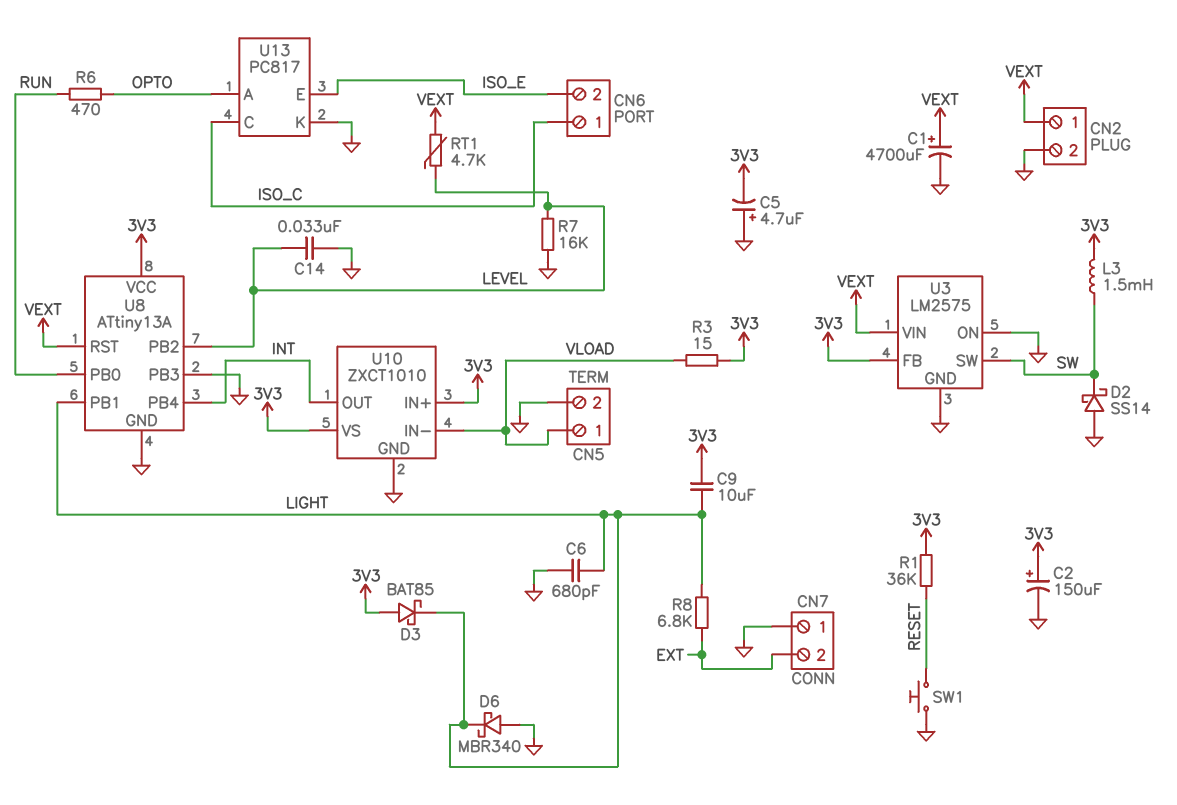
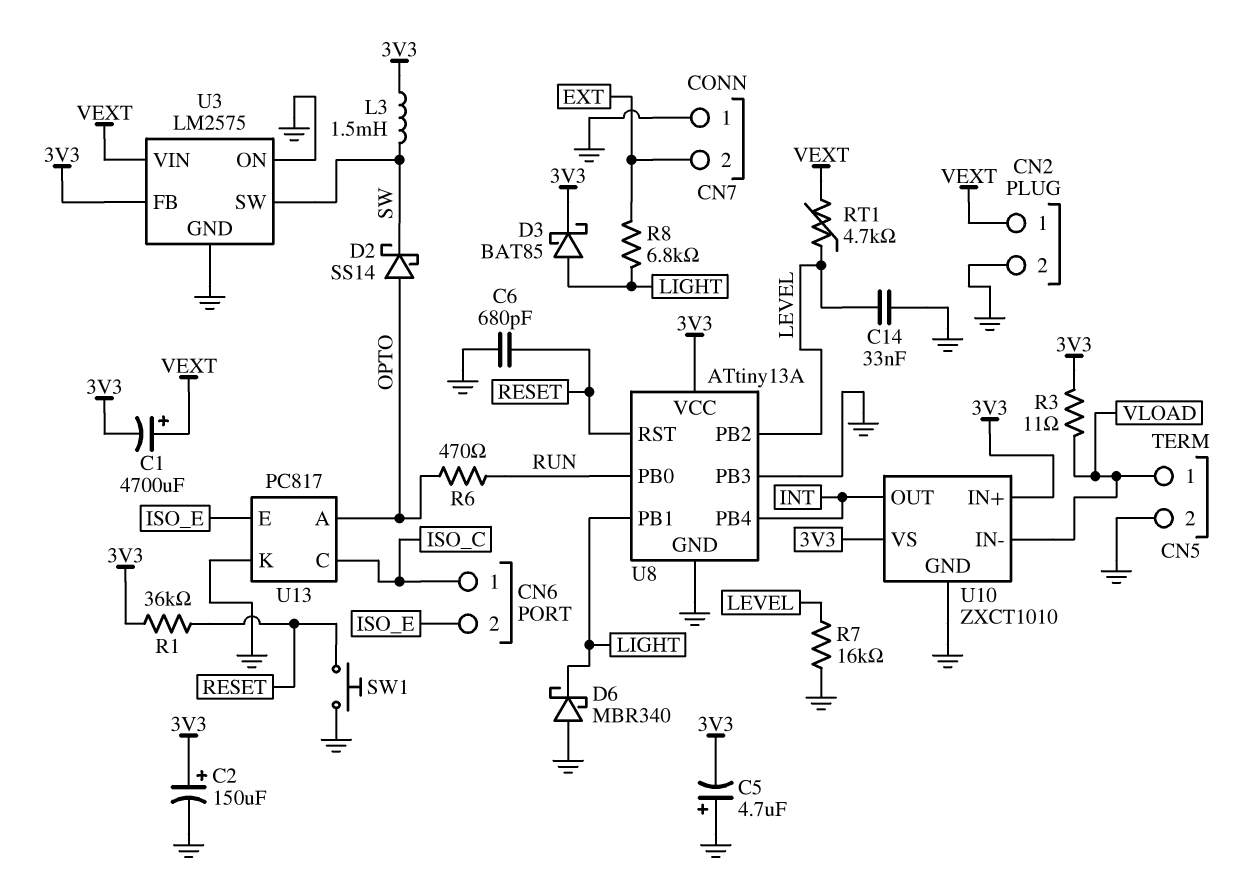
C1: 4700uF (plus VEXT, minus GND) -> 4700uF (plus VEXT, minus 3V3)
C6: 680pF (GND, LIGHT) -> 680pF (GND, RESET)
C9: 10uF (3V3, LIGHT) -> none
D2: schottky SS14 (A GND, K SW) -> schottky SS14 (A OPTO, K SW)
D3: schottky BAT85 (A 3V3, K LIGHT) -> schottky BAT85 (A LIGHT, K 3V3)
R3: 15 (3V3, VLOAD) -> 11 (3V3, VLOAD)
U8 pin RST: VEXT -> RESET

